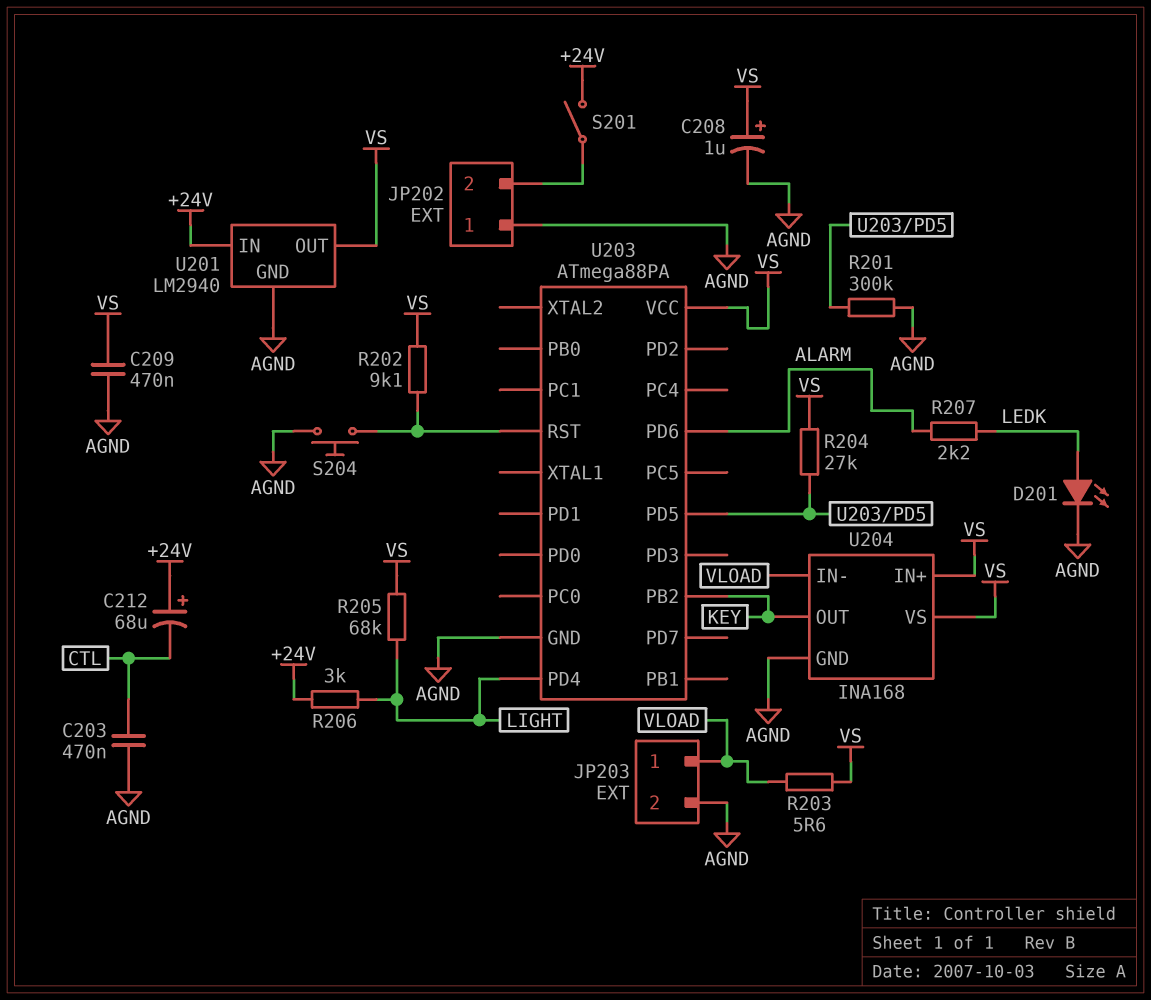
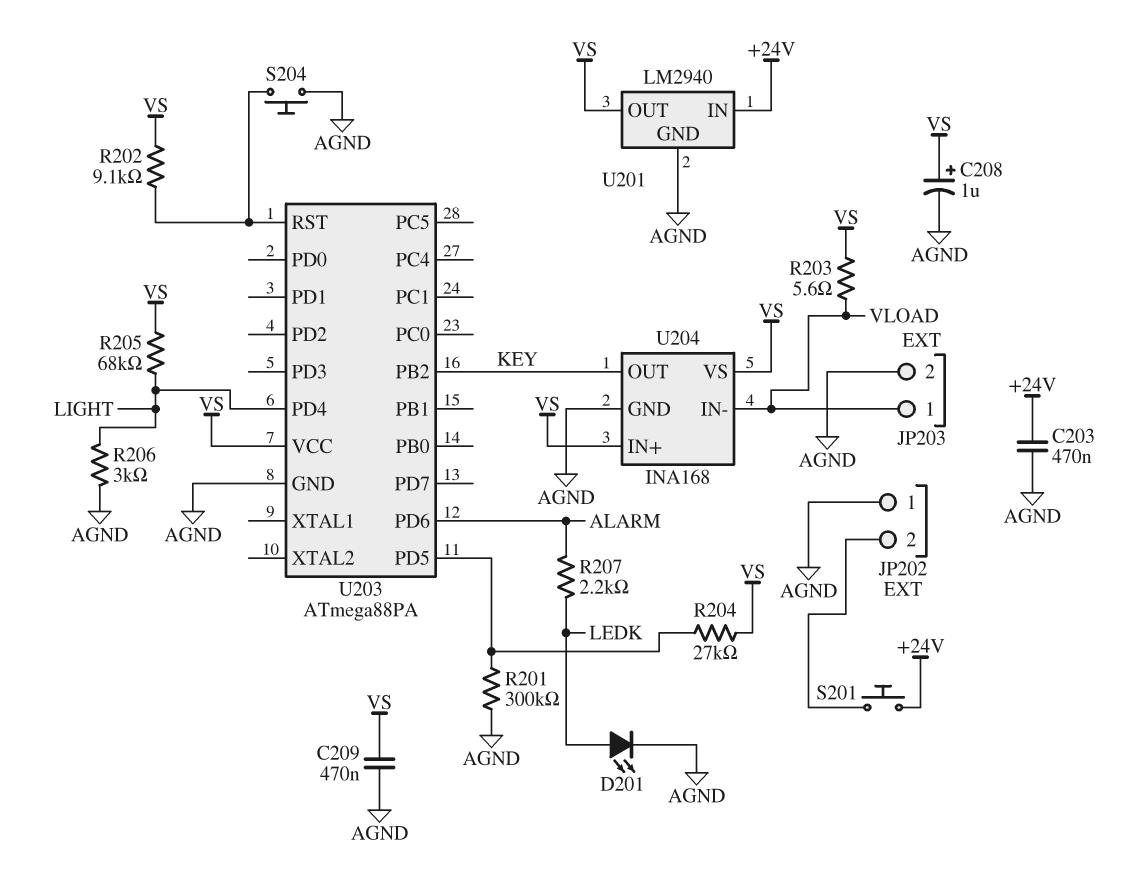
C203: 470nF (AGND, CTL) -> 470nF (+24V, AGND)
C212: 68uF (plus +24V, minus CTL) -> none
R206: 3k (+24V, LIGHT) -> 3k (AGND, LIGHT)
S201: switch (+24V, JP202/2) -> button (+24V, JP202/2)

